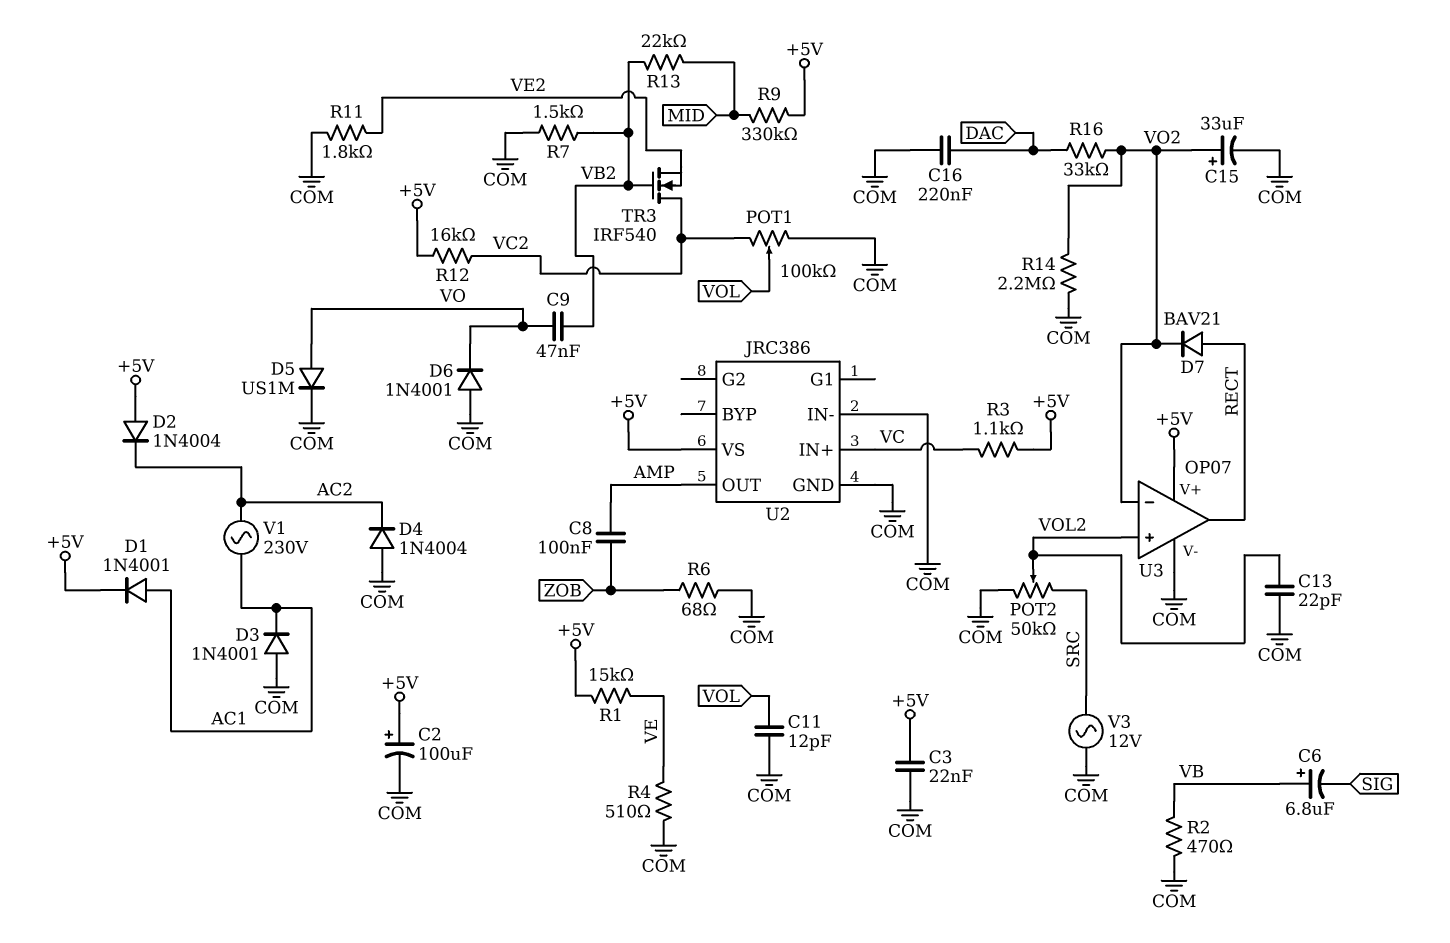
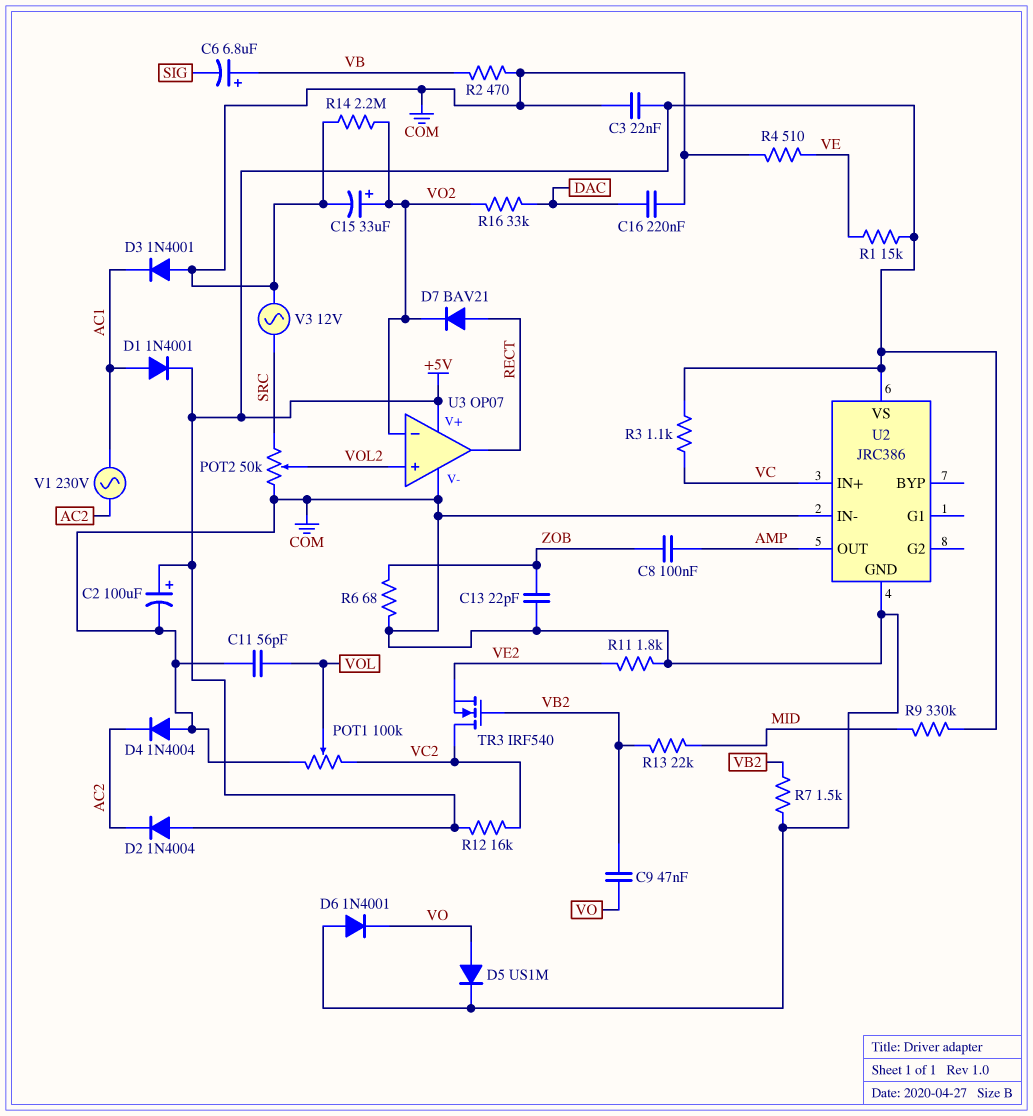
C11: 12pF (COM, VOL) -> 56pF (COM, VOL)
C13: 22pF (COM, VOL2) -> 22pF (COM, ZOB)

